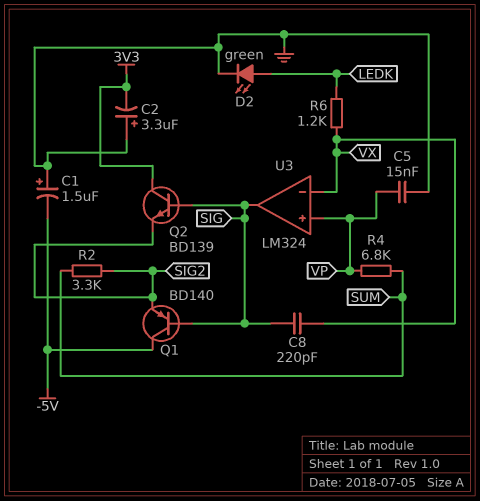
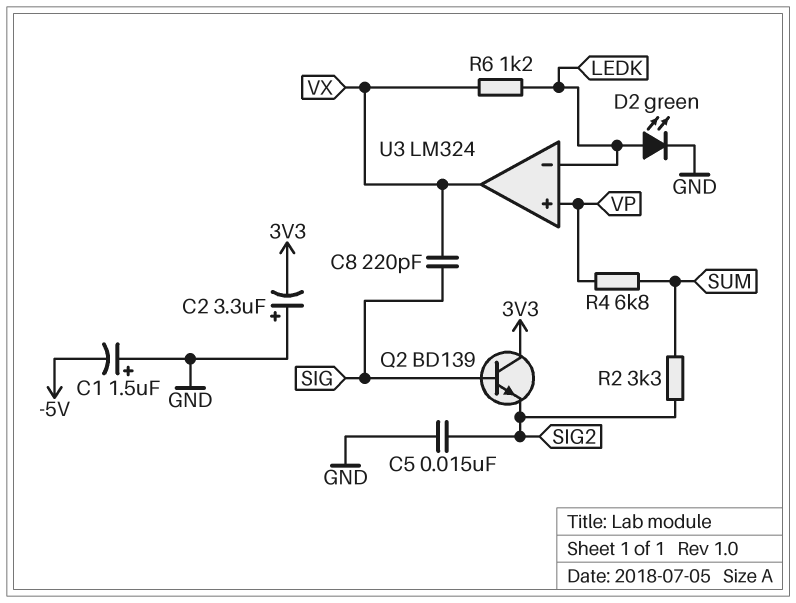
C5: 15nF (GND, VP) -> 15nF (GND, SIG2)
Q1: PNP BD140 (B SIG, C -5V, E SIG2) -> none
U3 pin in-: VX -> LEDK
U3 pin out: SIG -> VX

